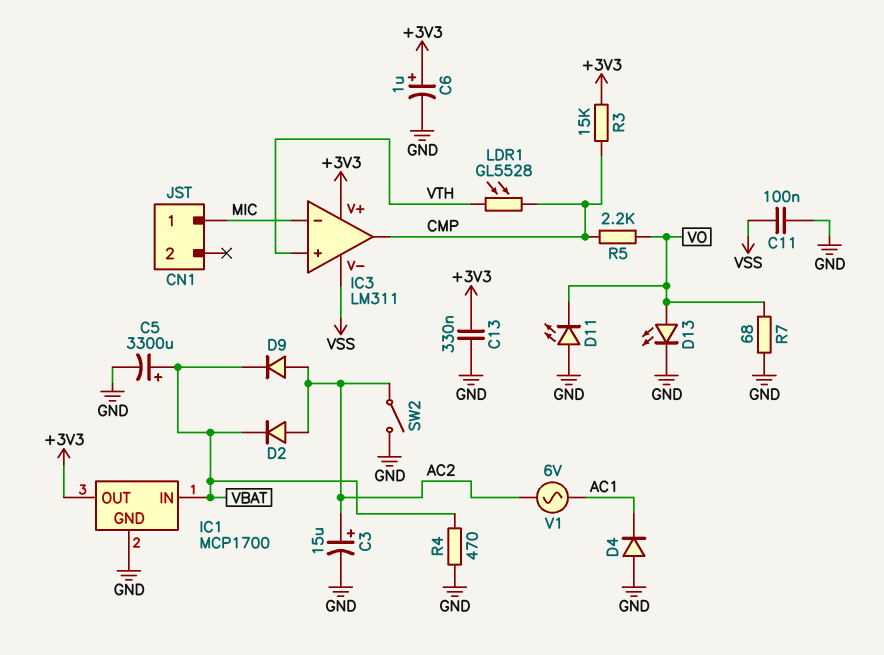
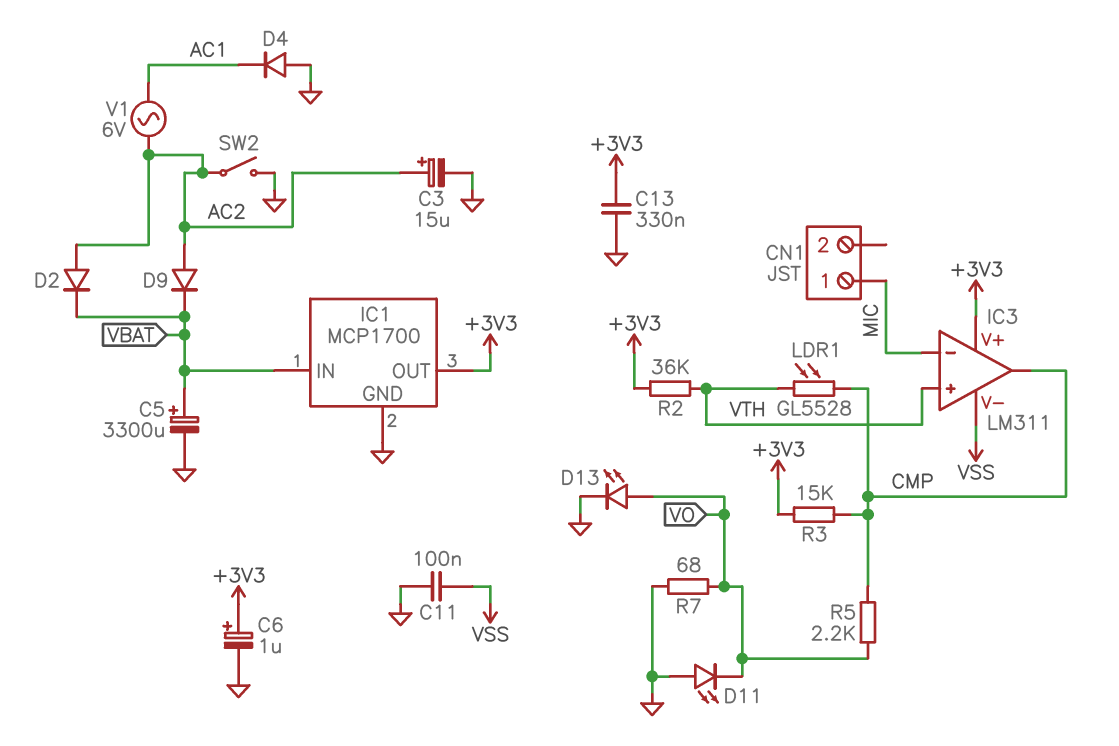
R2: none -> 36k (+3V3, VTH)
R4: 470 (GND, VBAT) -> none

